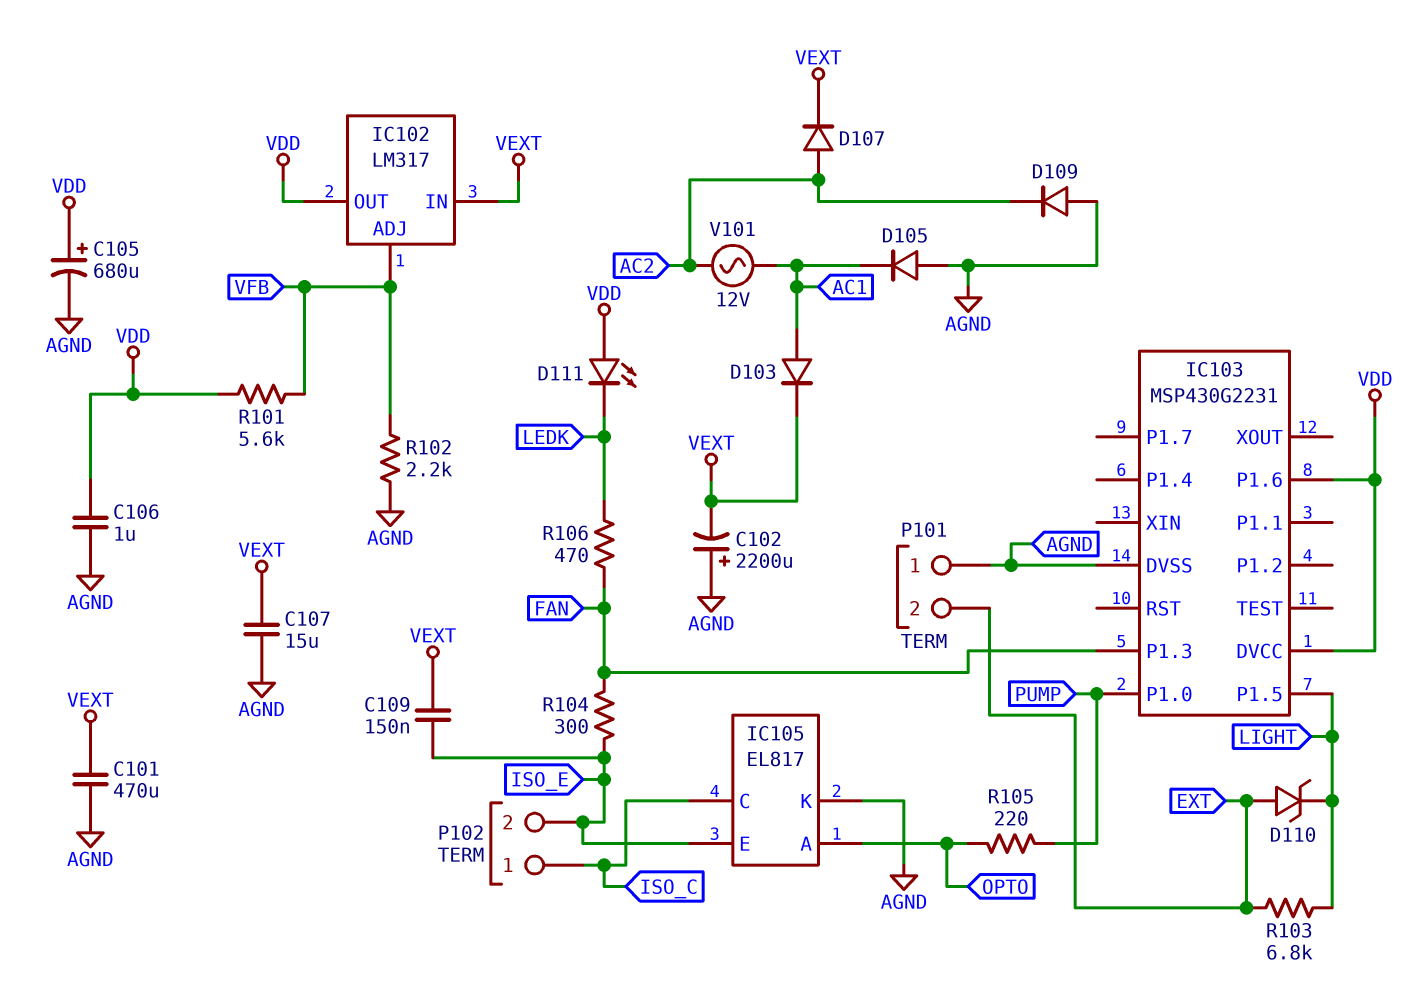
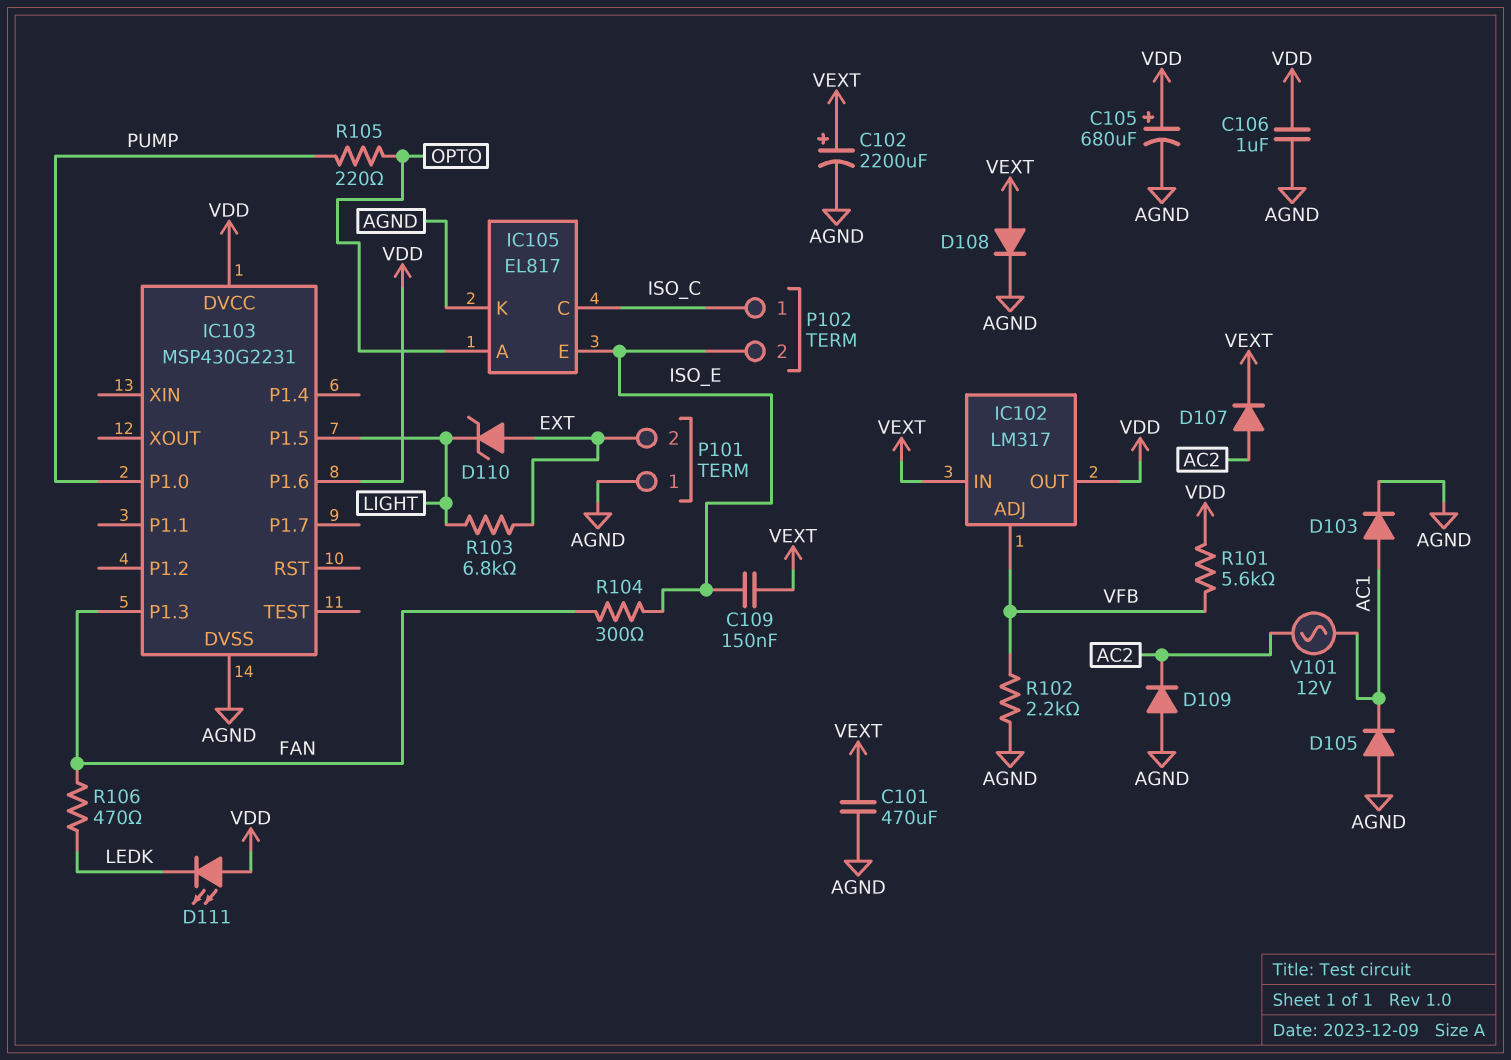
C102: 2200uF (plus AGND, minus VEXT) -> 2200uF (plus VEXT, minus AGND)
C107: 15uF (AGND, VEXT) -> none
D103: diode (A AC1, K VEXT) -> diode (A AC1, K AGND)
D108: none -> diode (A VEXT, K AGND)

